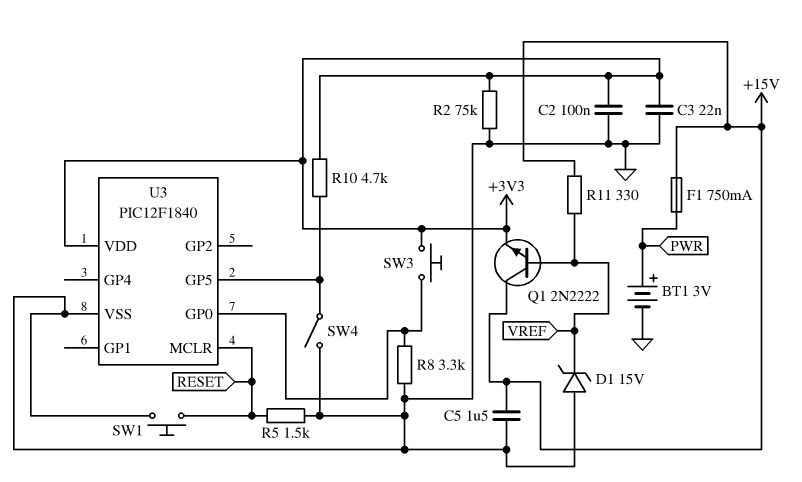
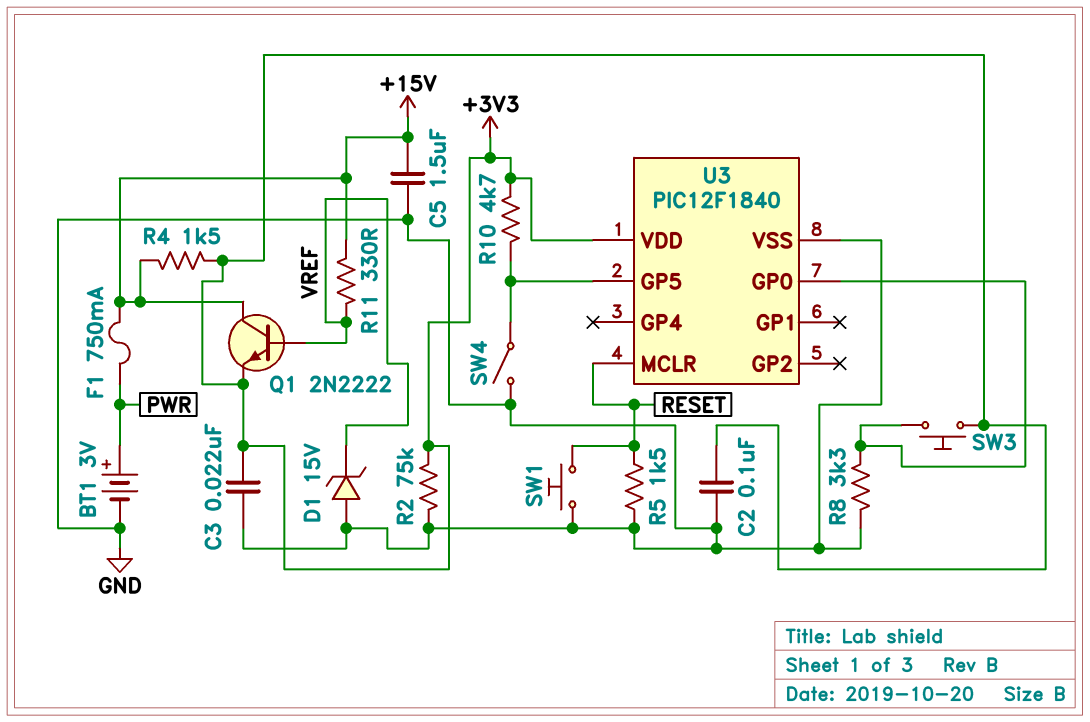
R4: none -> 1.5k (+3V3, +15V)

